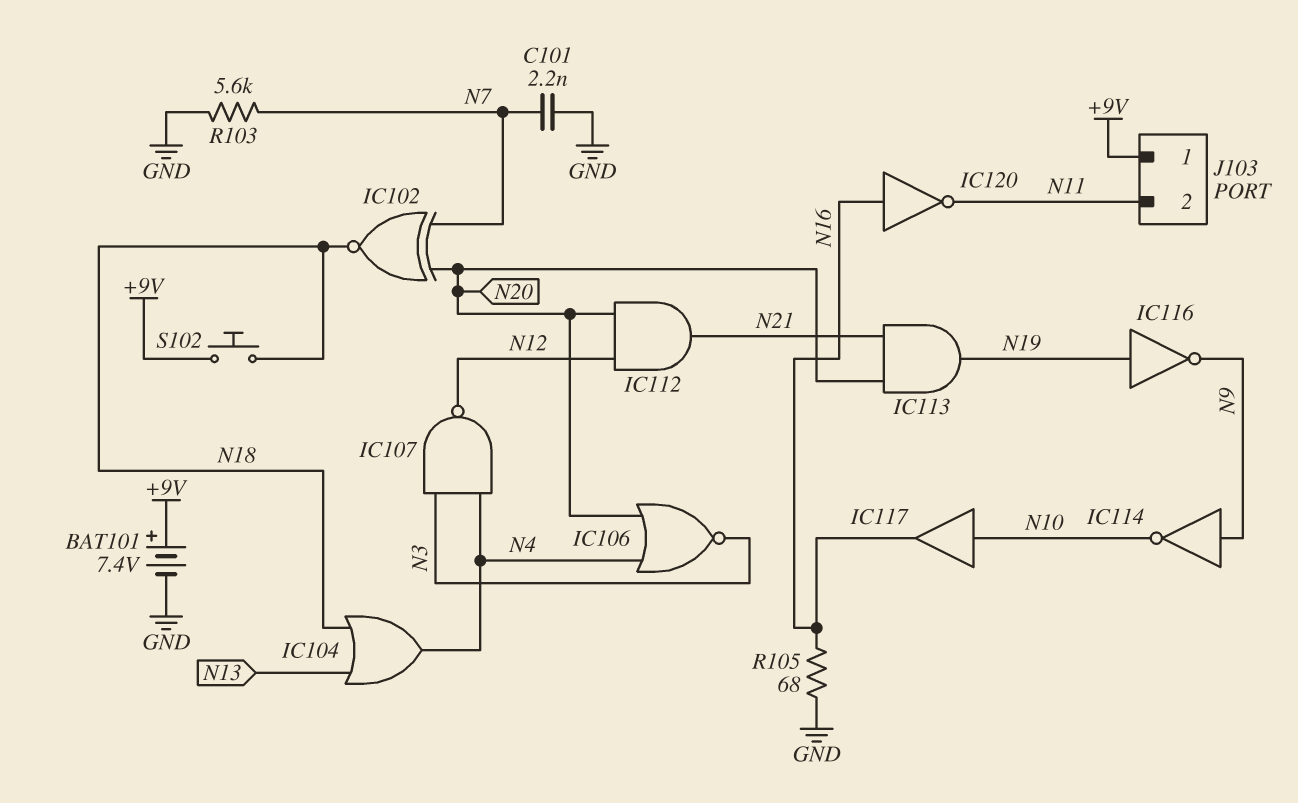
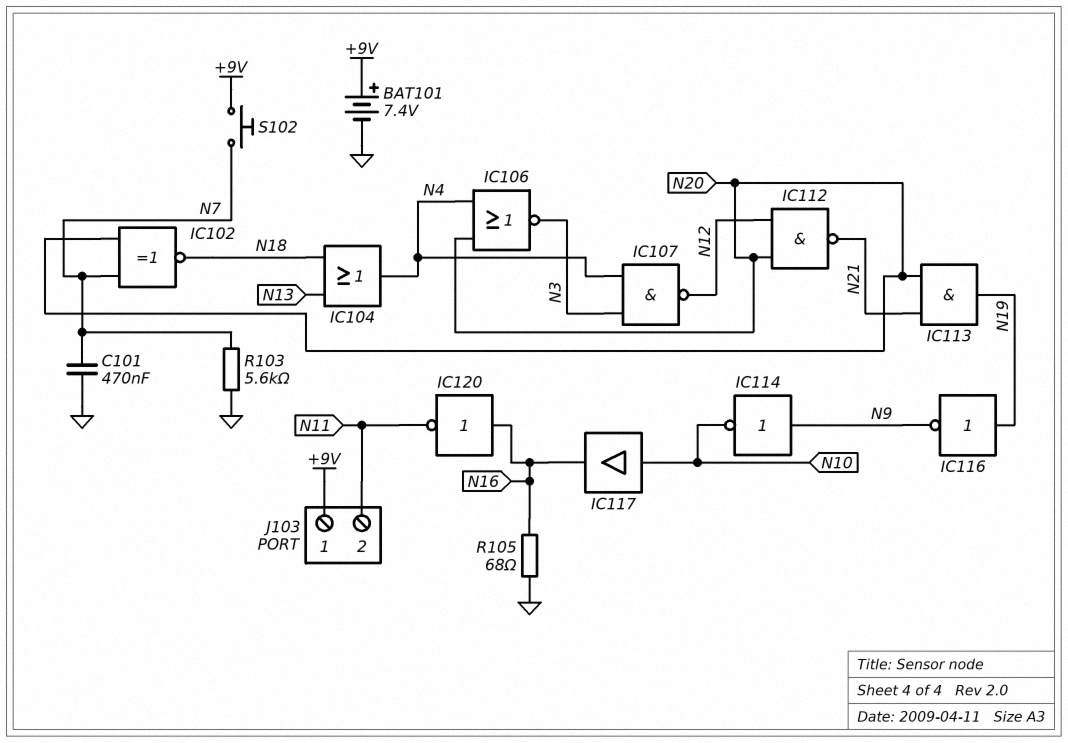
C101: 2.2nF (GND, N7) -> 470nF (GND, N7)
IC112: AND (in N12, in N20, out N21) -> NAND (in N12, in N20, out N21)
S102: button (+9V, N18) -> button (+9V, N7)

